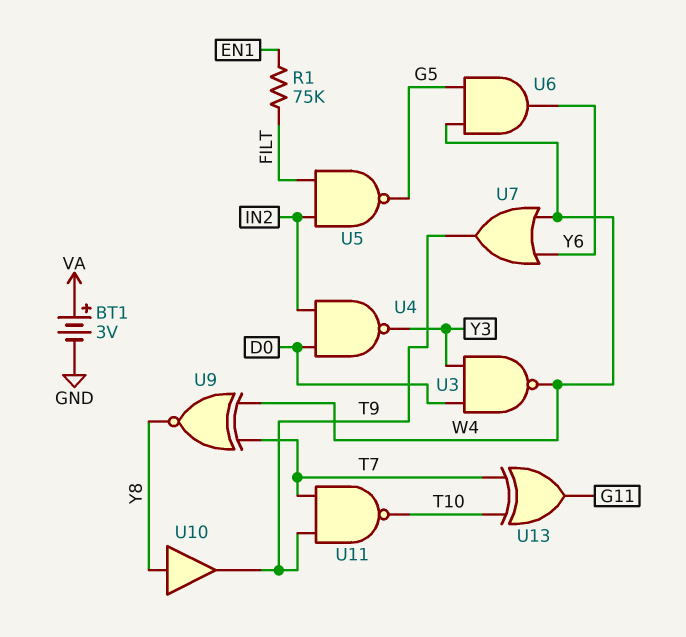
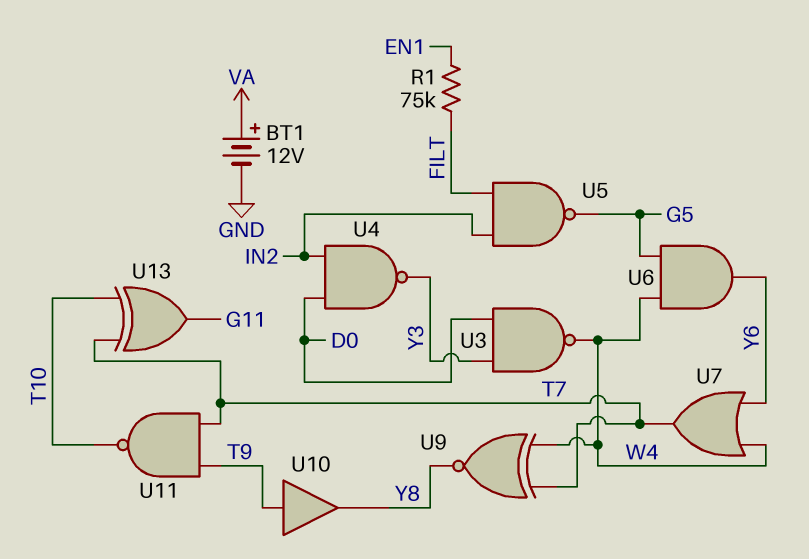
BT1: 3V (plus VA, minus GND) -> 12V (plus VA, minus GND)
U7: OR (in W4, in Y6, out T9) -> OR (in W4, in Y6, out T7)
U10: buffer (in Y8, out T9) -> buffer (in T9, out Y8)

